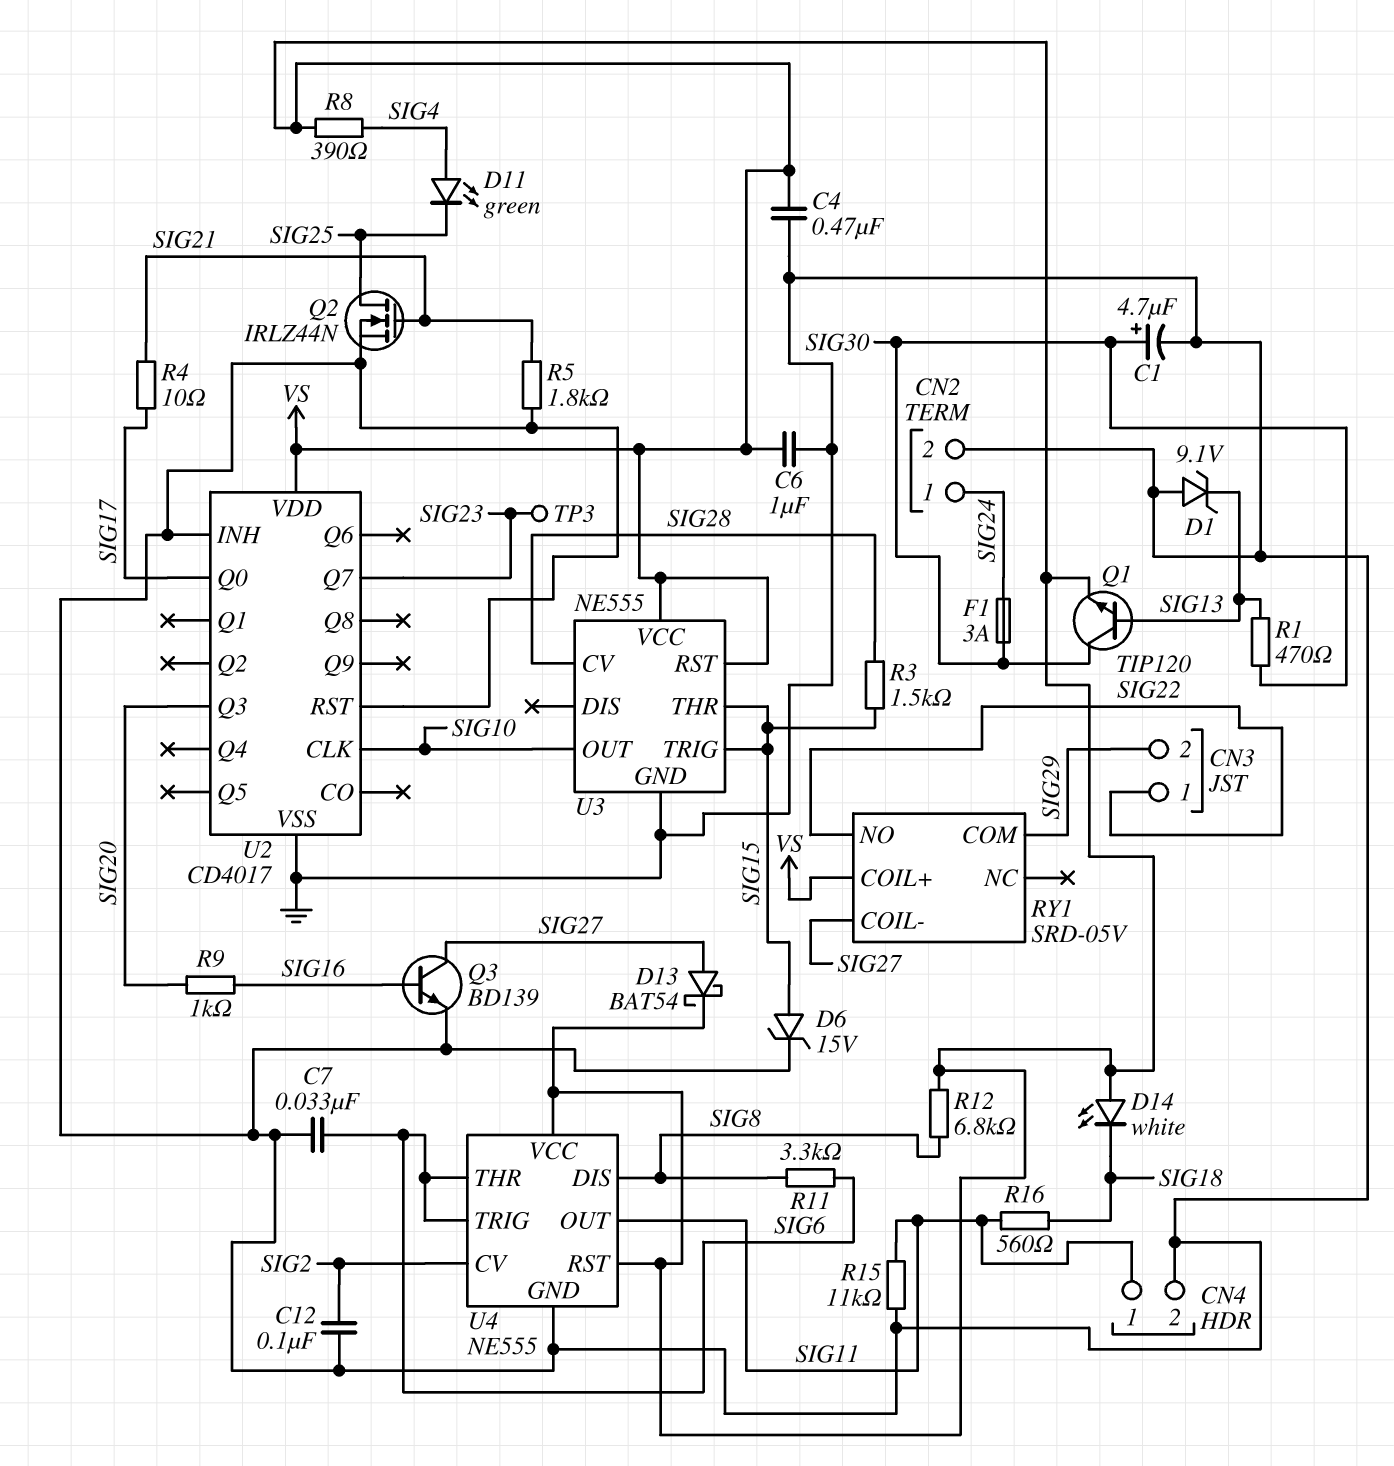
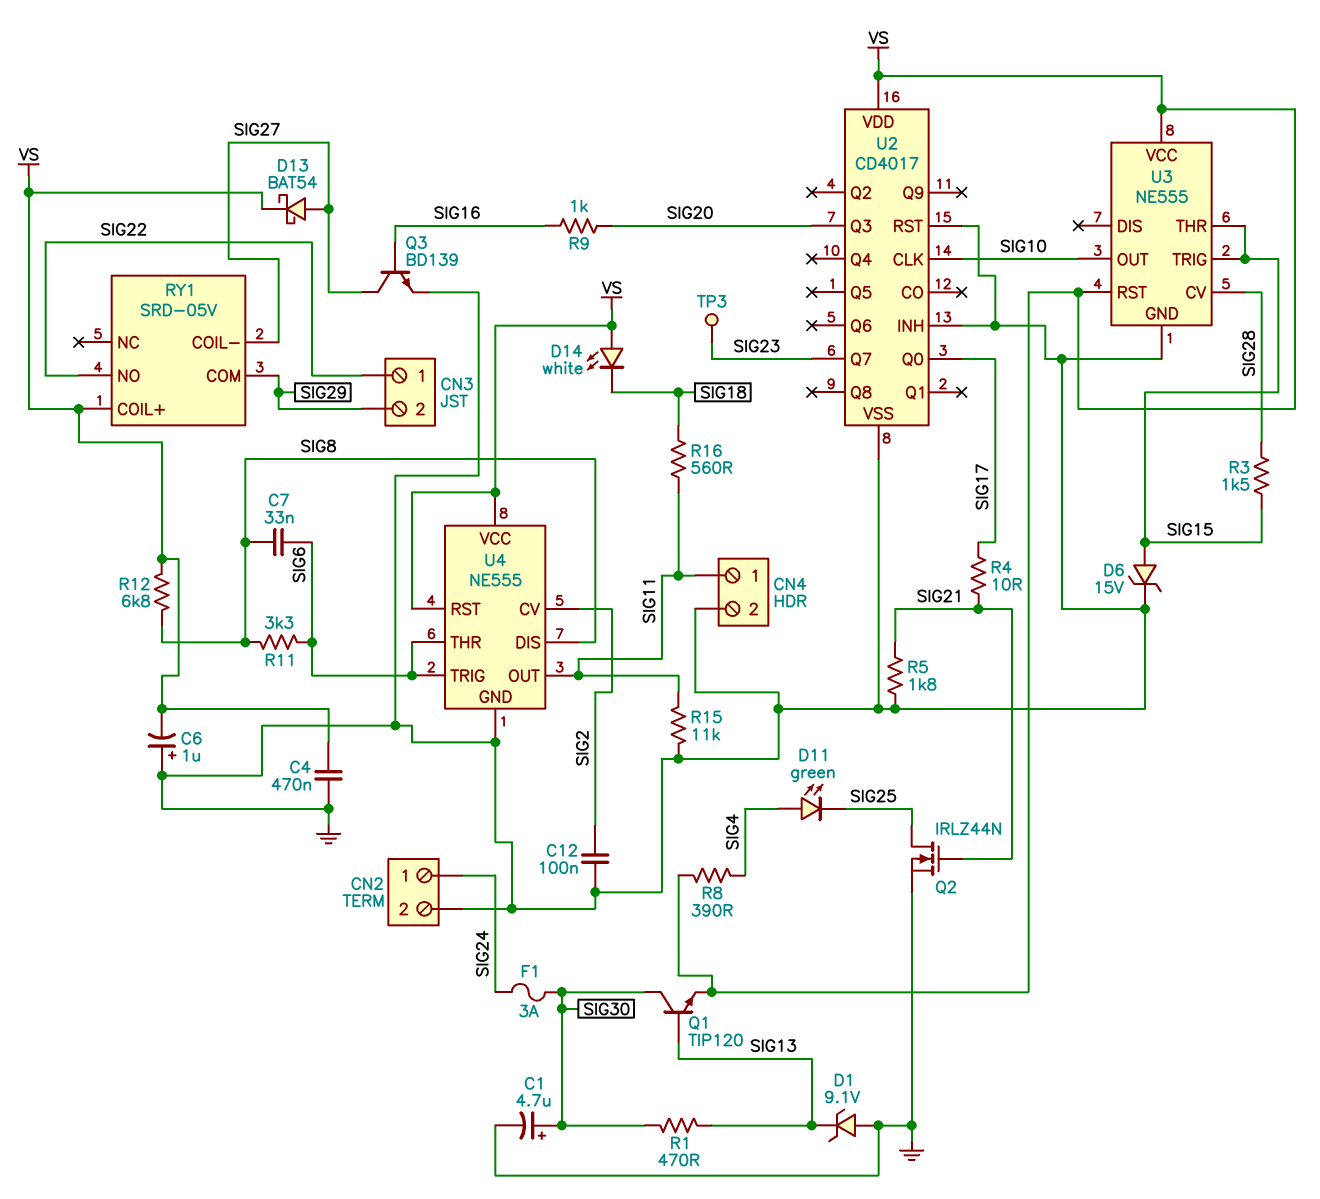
C6: 1uF (GND, VS) -> 1uF (plus GND, minus VS)
C7: 33nF (GND, SIG6) -> 33nF (SIG6, SIG8)

